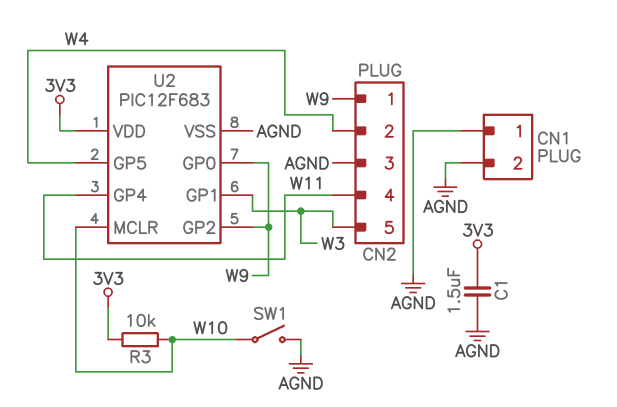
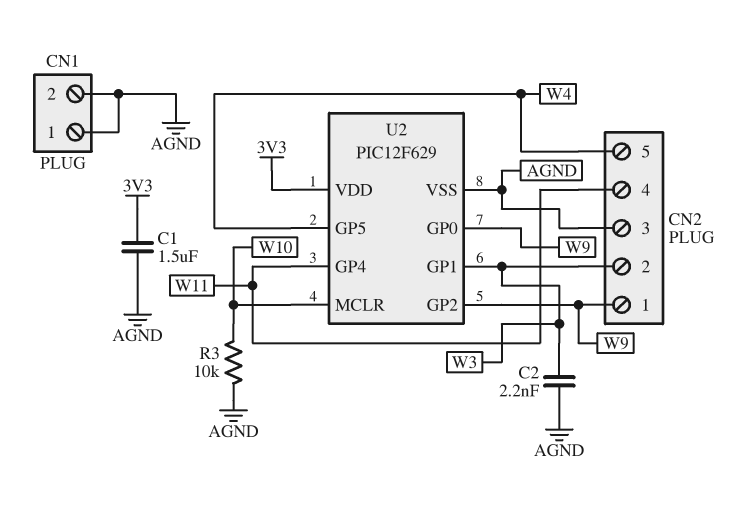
C2: none -> 2.2nF (AGND, W3)
CN2 pin 2: W4 -> W3
CN2 pin 5: W3 -> W4
R3: 10k (3V3, W10) -> 10k (AGND, W10)
SW1: switch (AGND, W10) -> none
U2: PIC12F683 -> PIC12F629

